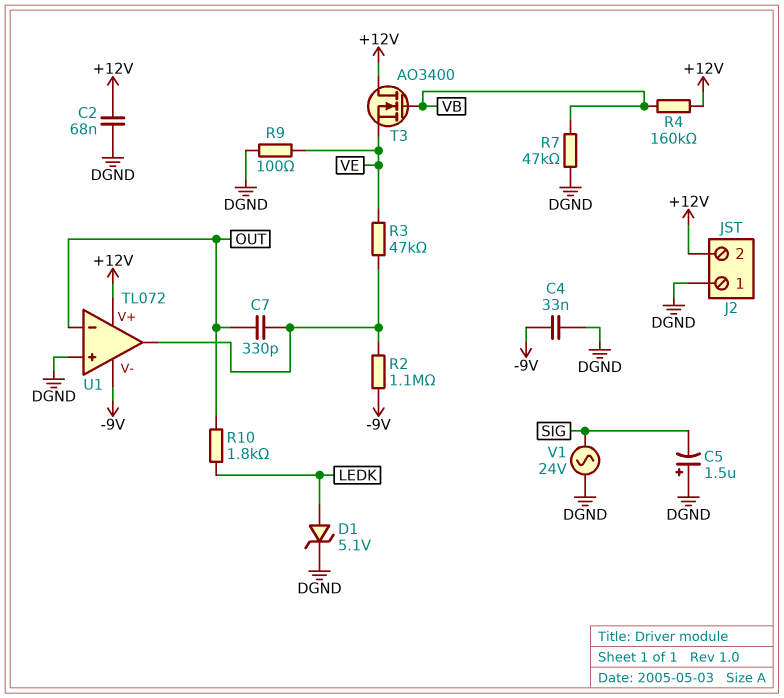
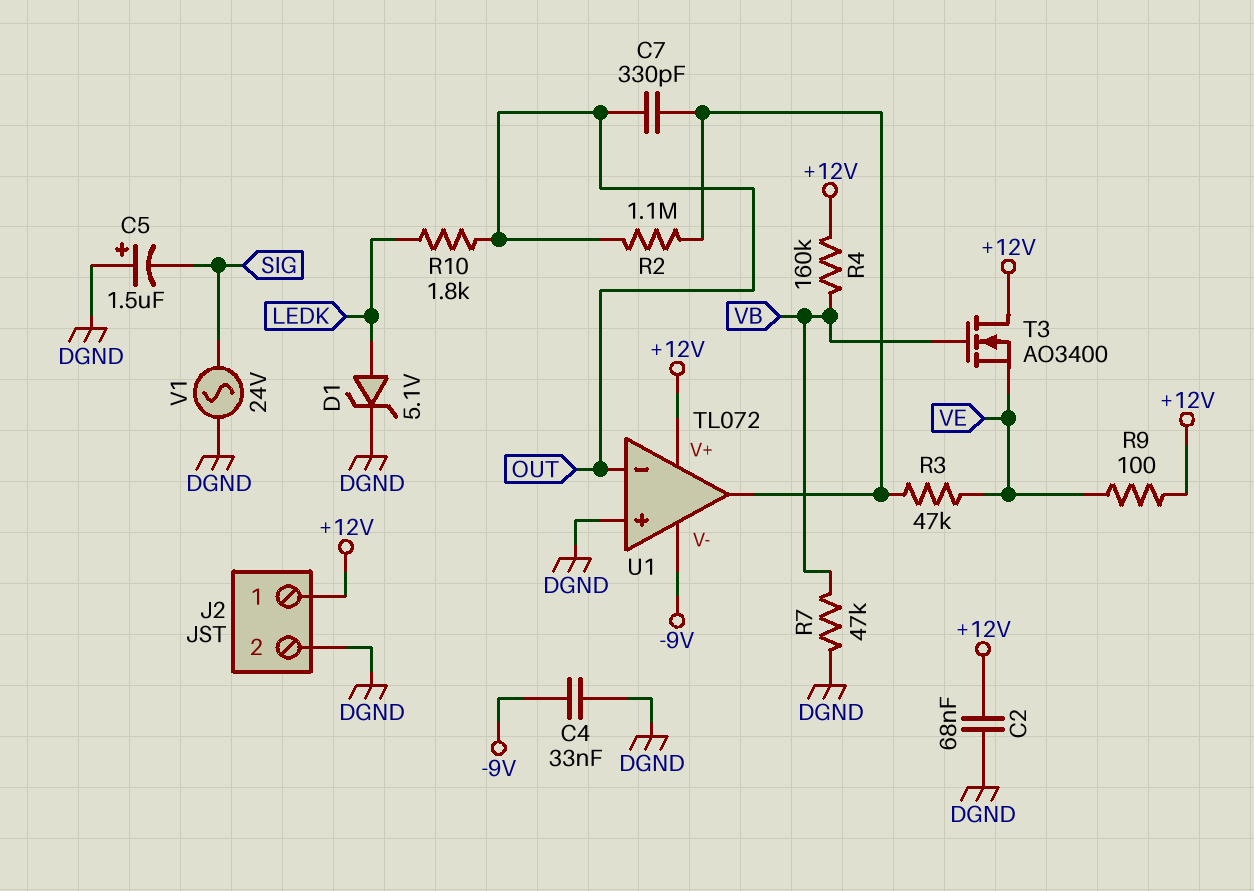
J2 pin 1: DGND -> +12V
J2 pin 2: +12V -> DGND
R2: 1.1M (-9V, U1/out) -> 1.1M (OUT, U1/out)
R9: 100 (DGND, VE) -> 100 (+12V, VE)

